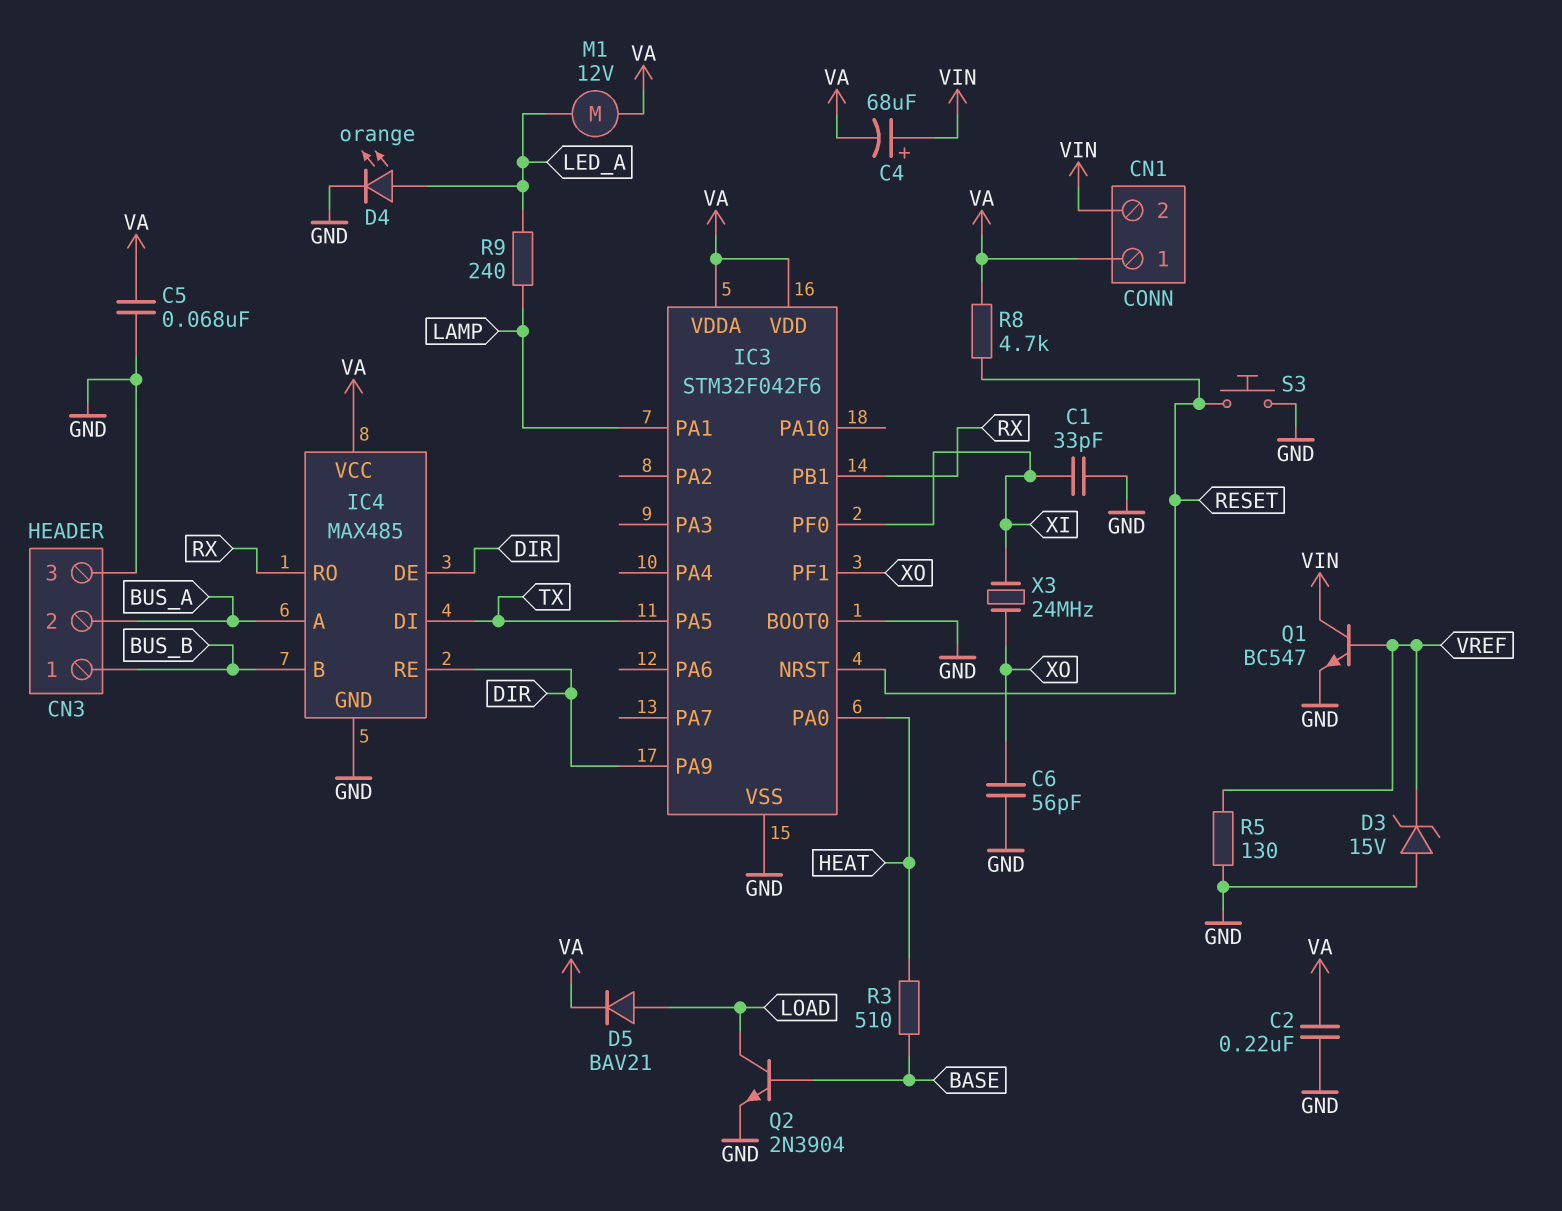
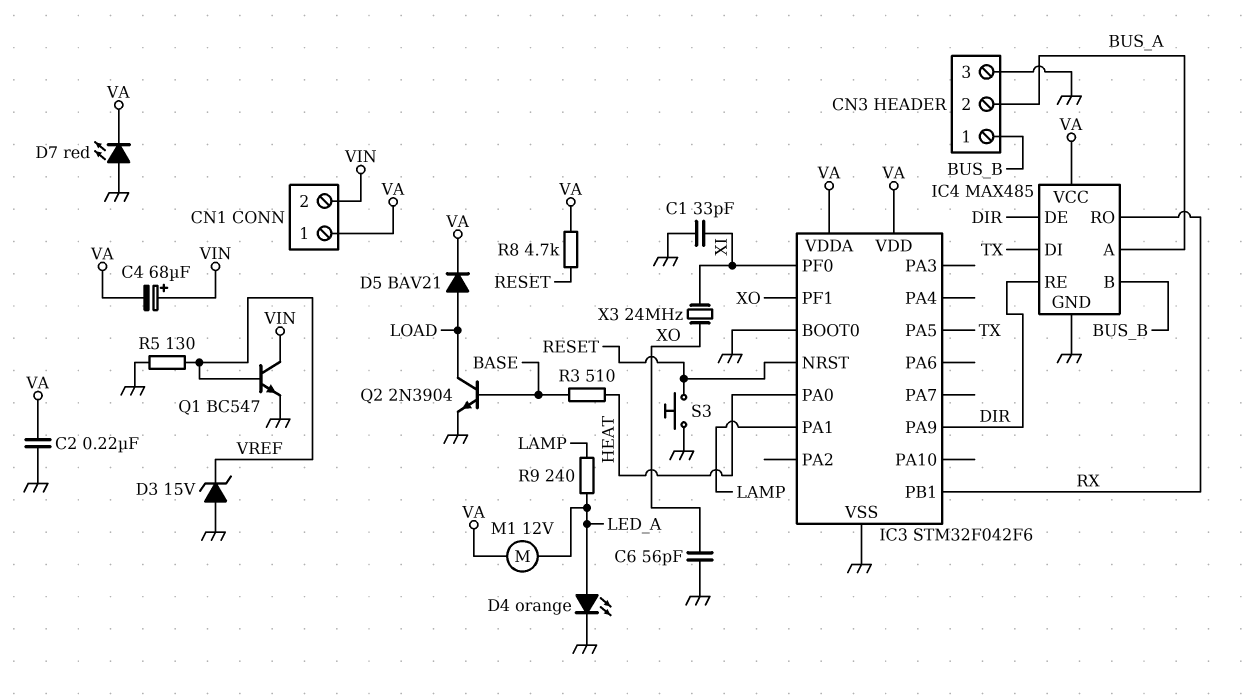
C5: 68nF (GND, VA) -> none
D7: none -> LED red (A GND, K VA)

